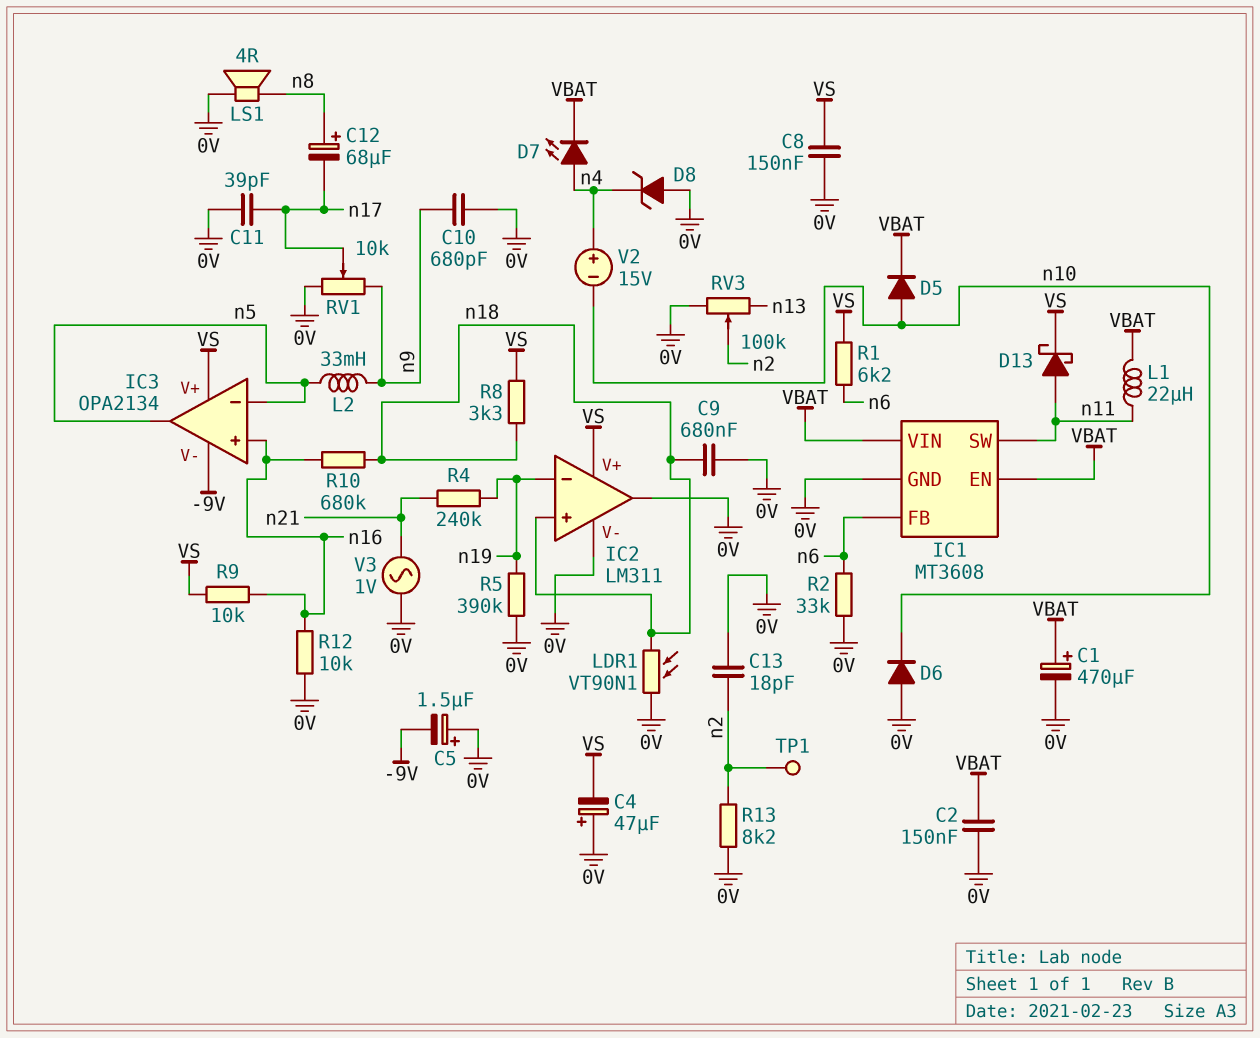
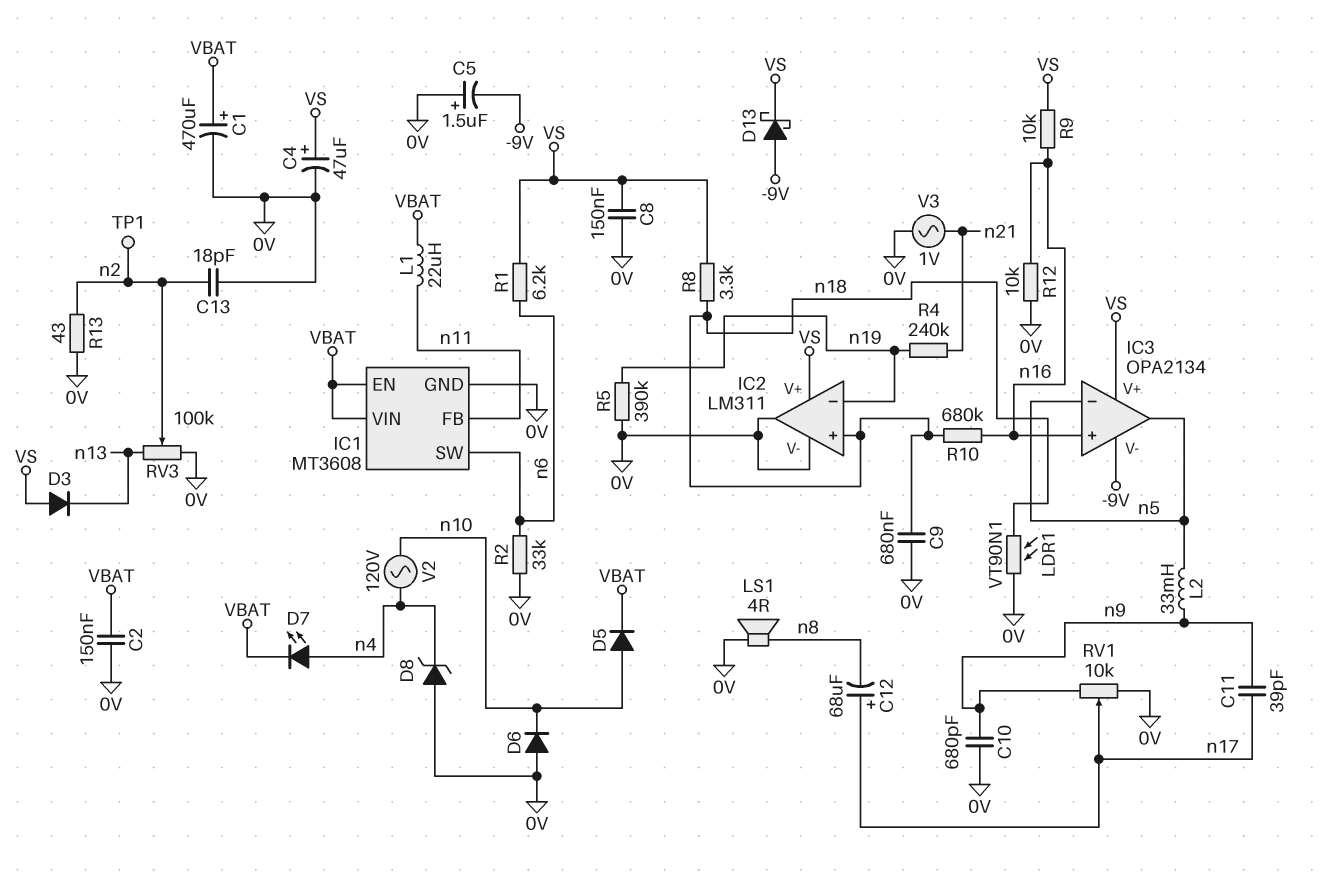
C4: 47uF (plus 0V, minus VS) -> 47uF (plus VS, minus 0V)
C11: 39pF (0V, n17) -> 39pF (n9, n17)
C12: 68uF (plus n8, minus n17) -> 68uF (plus n17, minus n8)
D3: none -> diode (A VS, K n13)
D13: schottky (A n11, K VS) -> schottky (A -9V, K VS)
IC1 pin FB: n6 -> n11
IC1 pin SW: n11 -> n6
R13: 8.2k (0V, n2) -> 43 (0V, n2)
V2: 15V (plus n4, minus n10) -> AC 120V (n4, n10)

